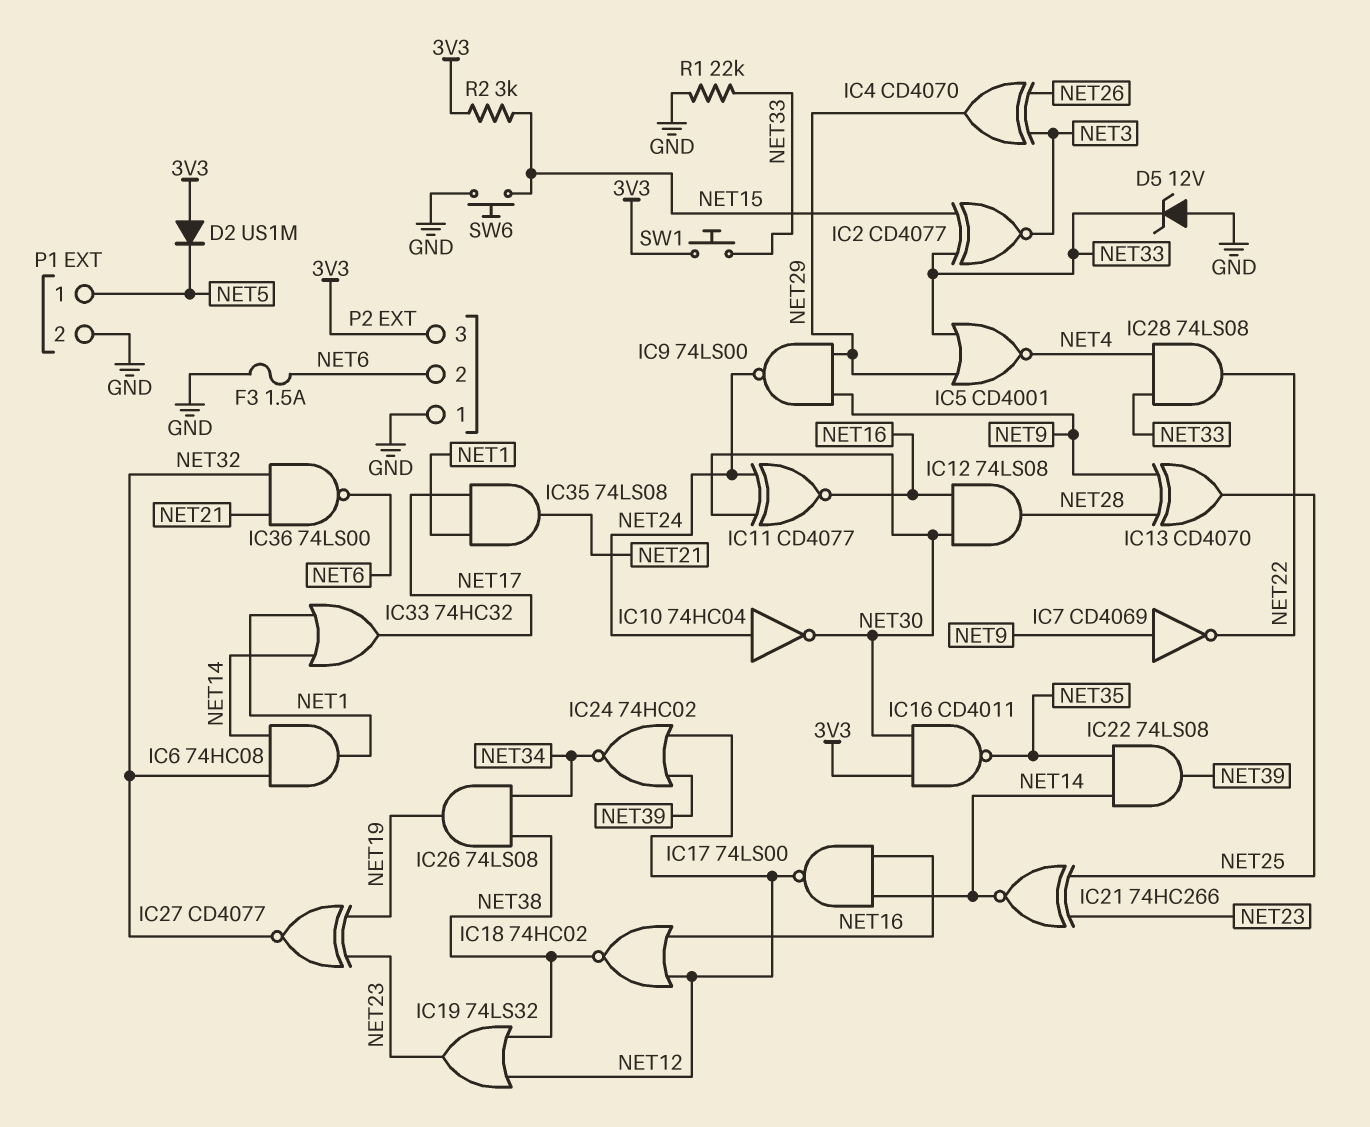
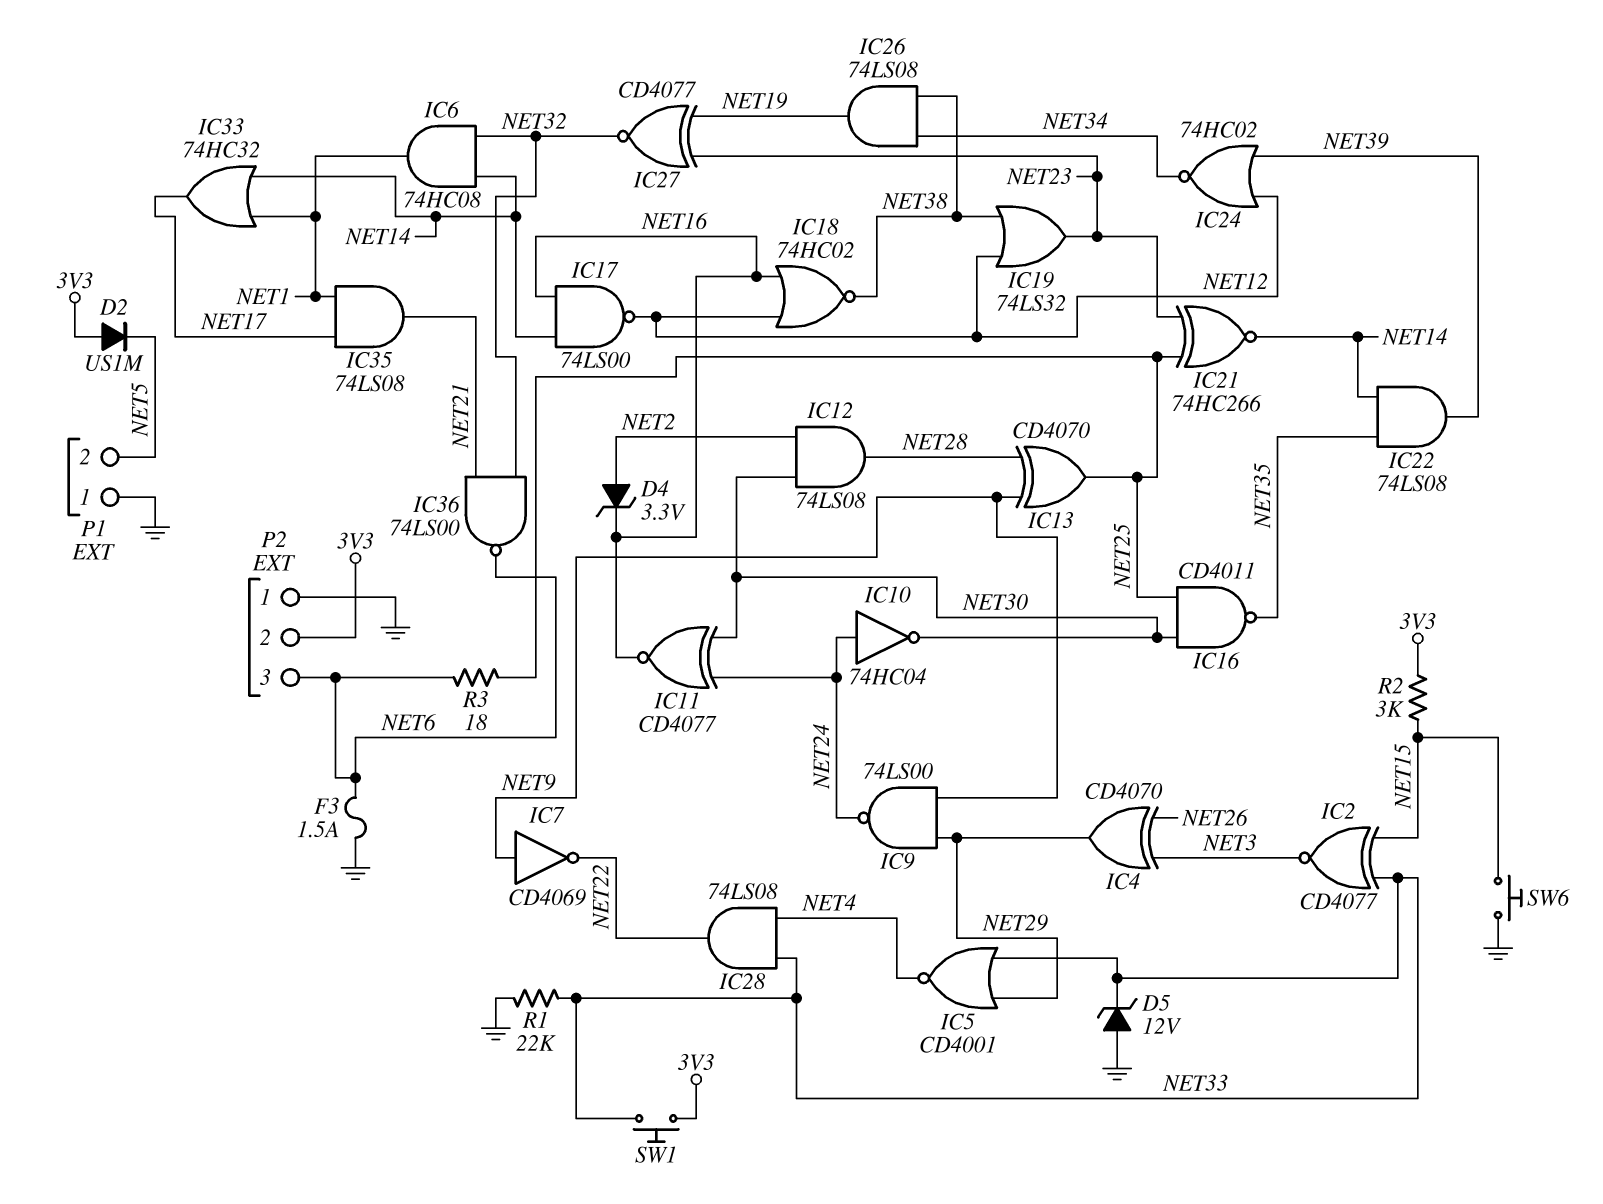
D4: none -> zener 3.3V (A NET2, K NET16)
IC12: AND 74LS08 (in NET16, in NET30, out NET28) -> AND 74LS08 (in NET2, in NET30, out NET28)
IC16: NAND CD4011 (in 3V3, in NET30, out NET35) -> NAND CD4011 (in NET25, in NET30, out NET35)
P1 pin 1: NET5 -> GND
P1 pin 2: GND -> NET5
P2 pin 2: NET6 -> 3V3
P2 pin 3: 3V3 -> NET6
R3: none -> 18 (NET6, NET25)

